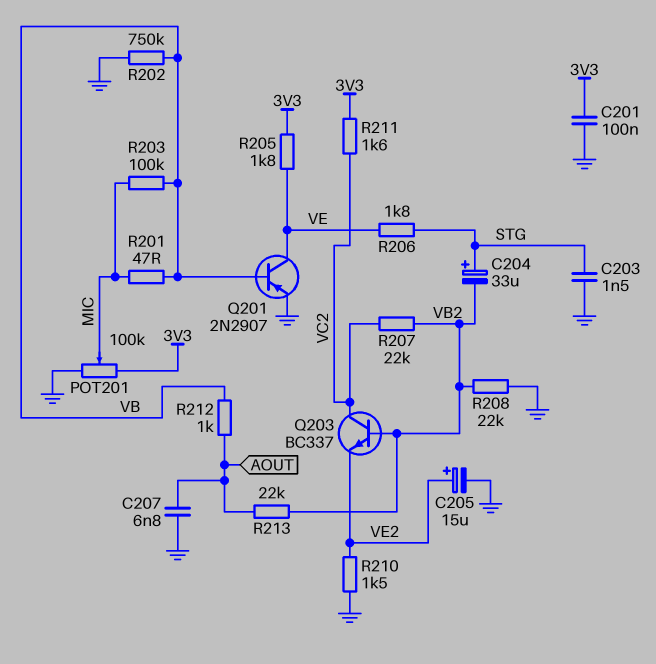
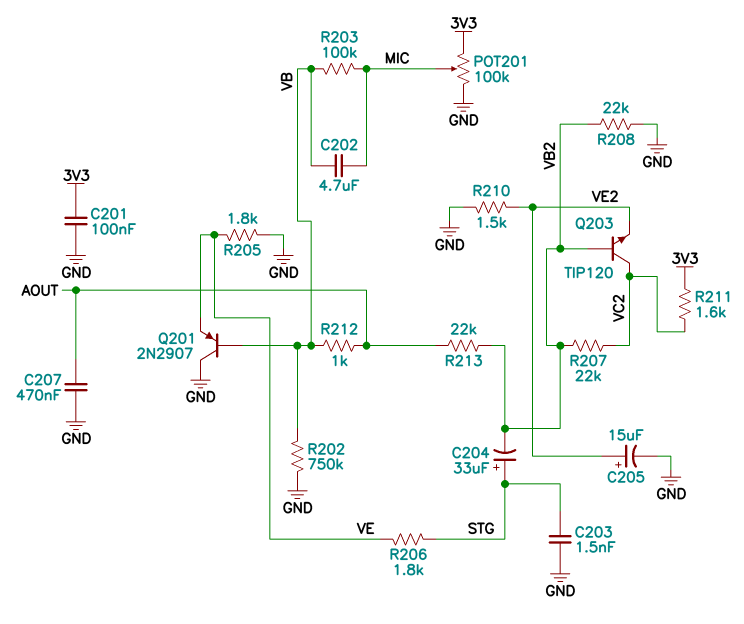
C202: none -> 4.7uF (MIC, VB)
C207: 6.8nF (AOUT, GND) -> 470nF (AOUT, GND)
Q201: PNP 2N2907 (B VB, C VE, E GND) -> PNP 2N2907 (B VB, C GND, E VE)
Q203: NPN BC337 (B VB2, C VC2, E VE2) -> NPN TIP120 (B VB2, C VC2, E VE2)
R201: 47 (MIC, VB) -> none
R205: 1.8k (3V3, VE) -> 1.8k (GND, VE)

